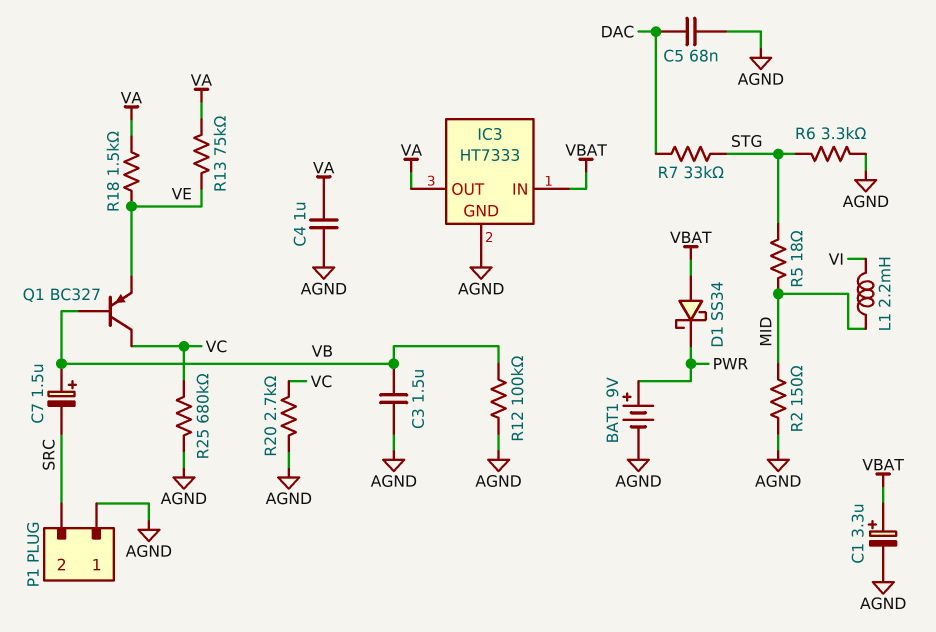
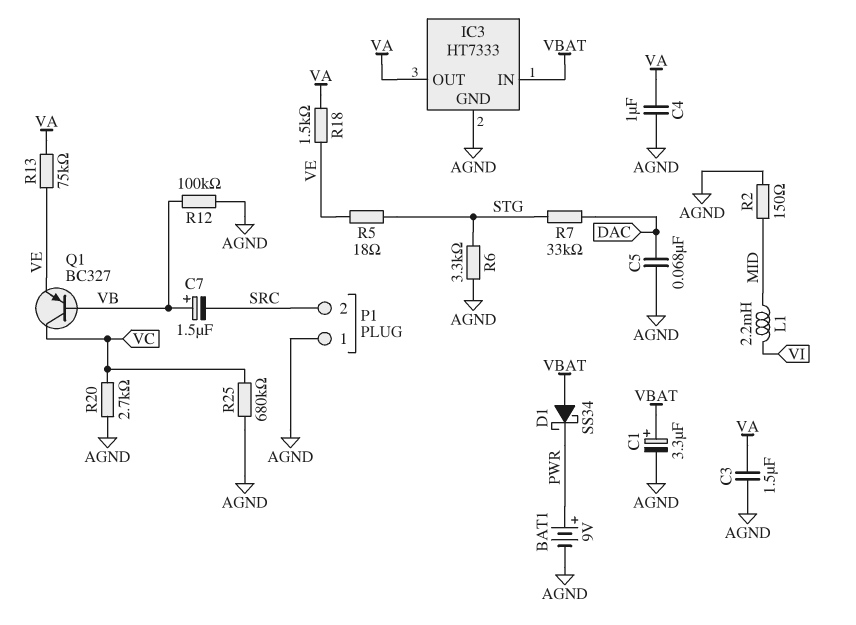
C3: 1.5uF (AGND, VB) -> 1.5uF (AGND, VA)
R5: 18 (MID, STG) -> 18 (STG, VE)

